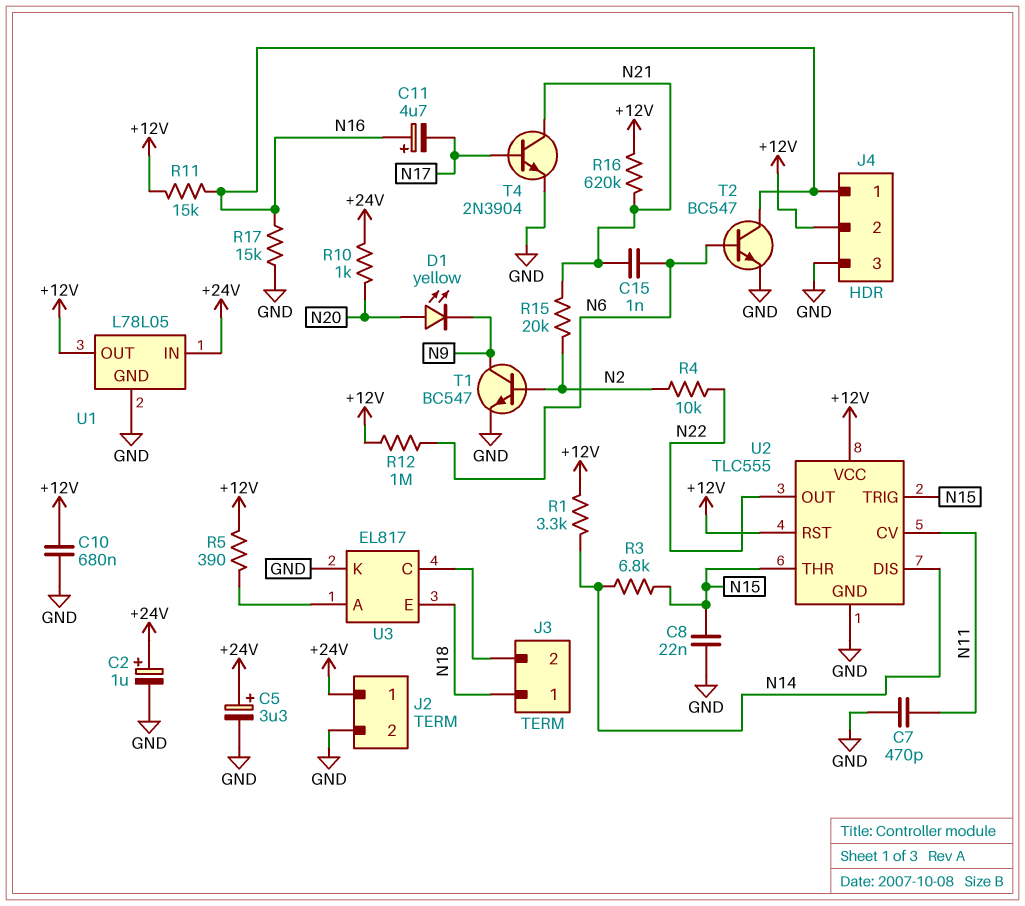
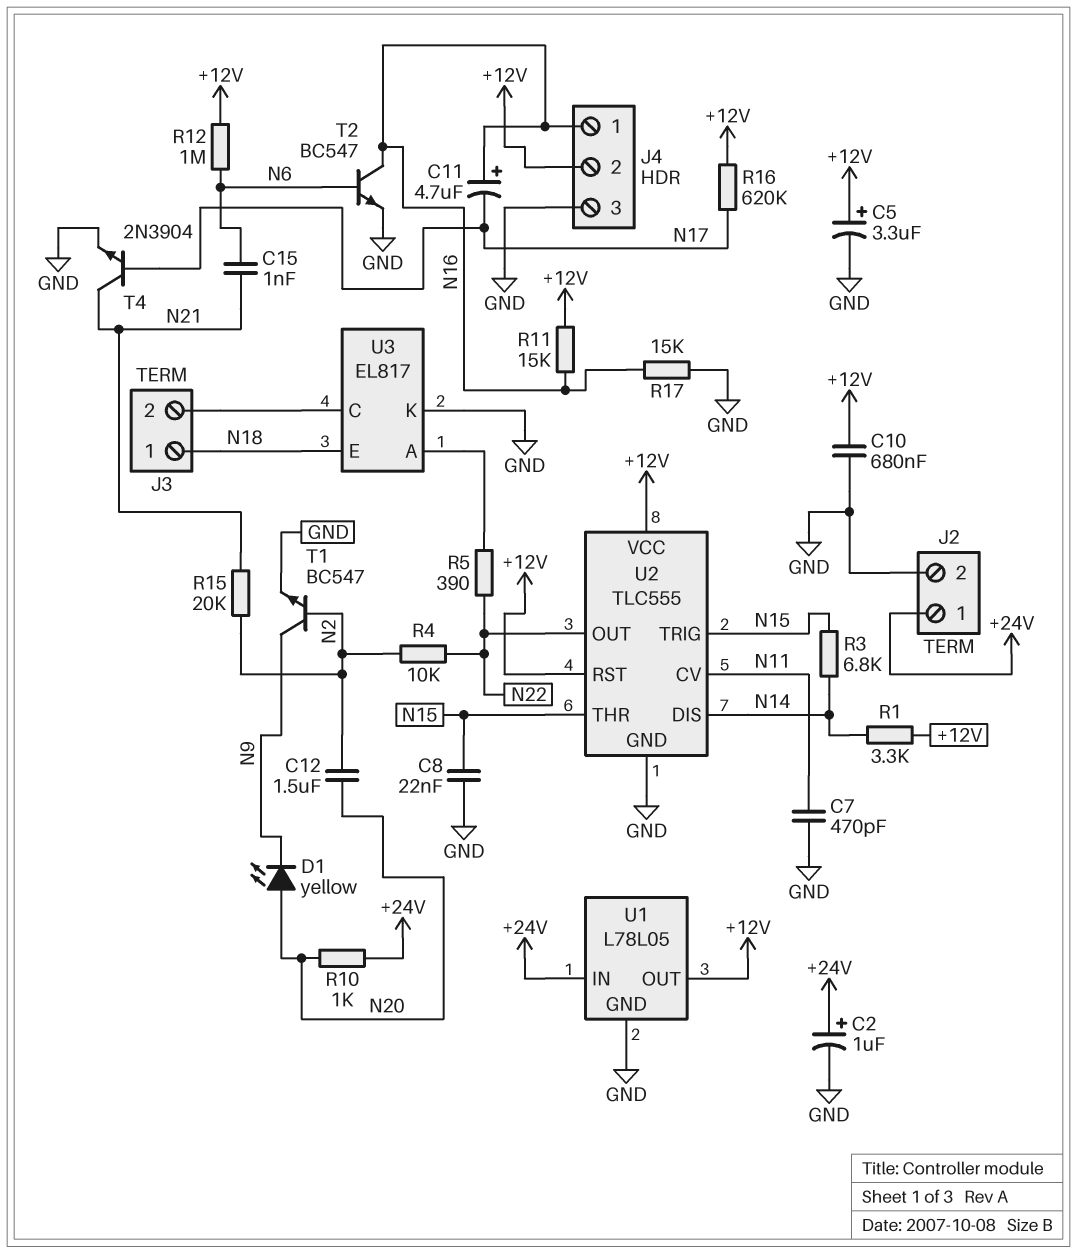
C5: 3.3uF (plus +24V, minus GND) -> 3.3uF (plus +12V, minus GND)
C12: none -> 1.5uF (N2, N20)
R5: 390 (+12V, U3/A) -> 390 (N22, U3/A)
R16: 620k (+12V, N21) -> 620k (+12V, N17)

